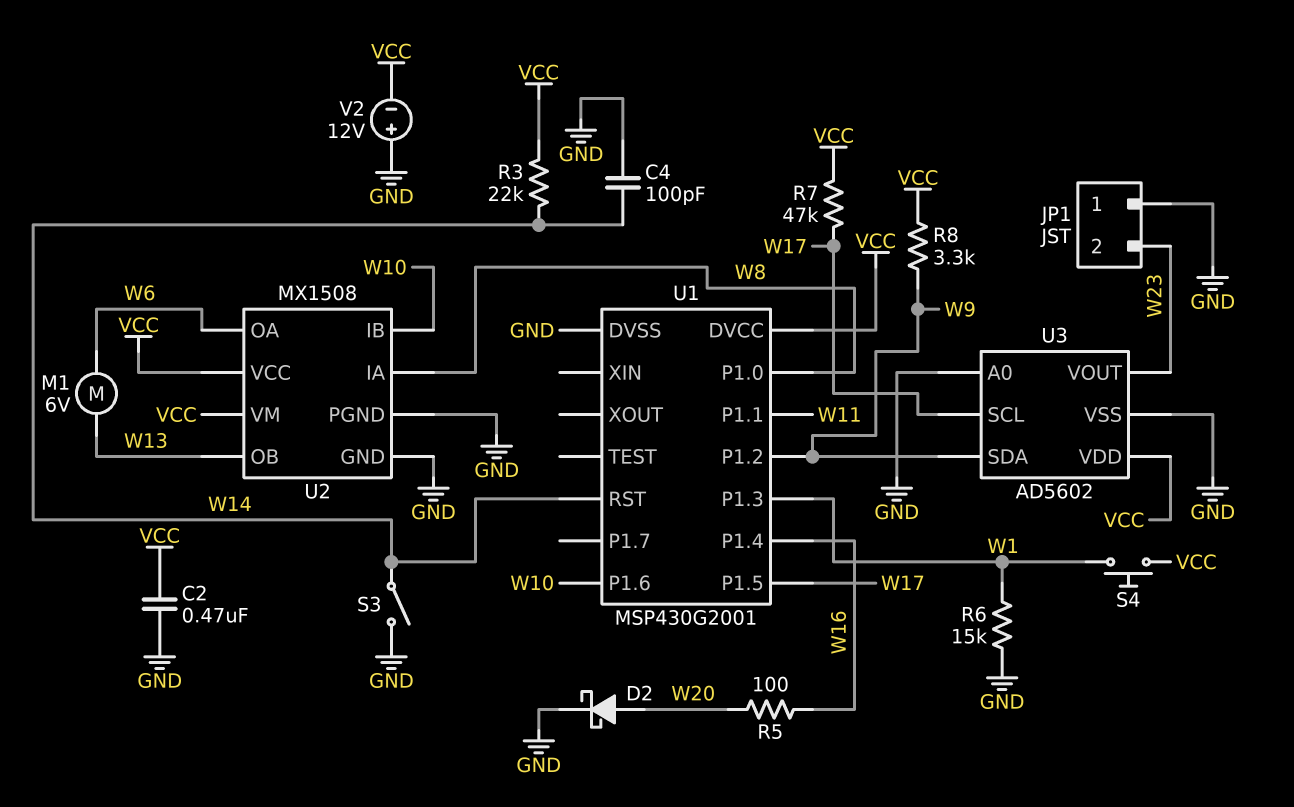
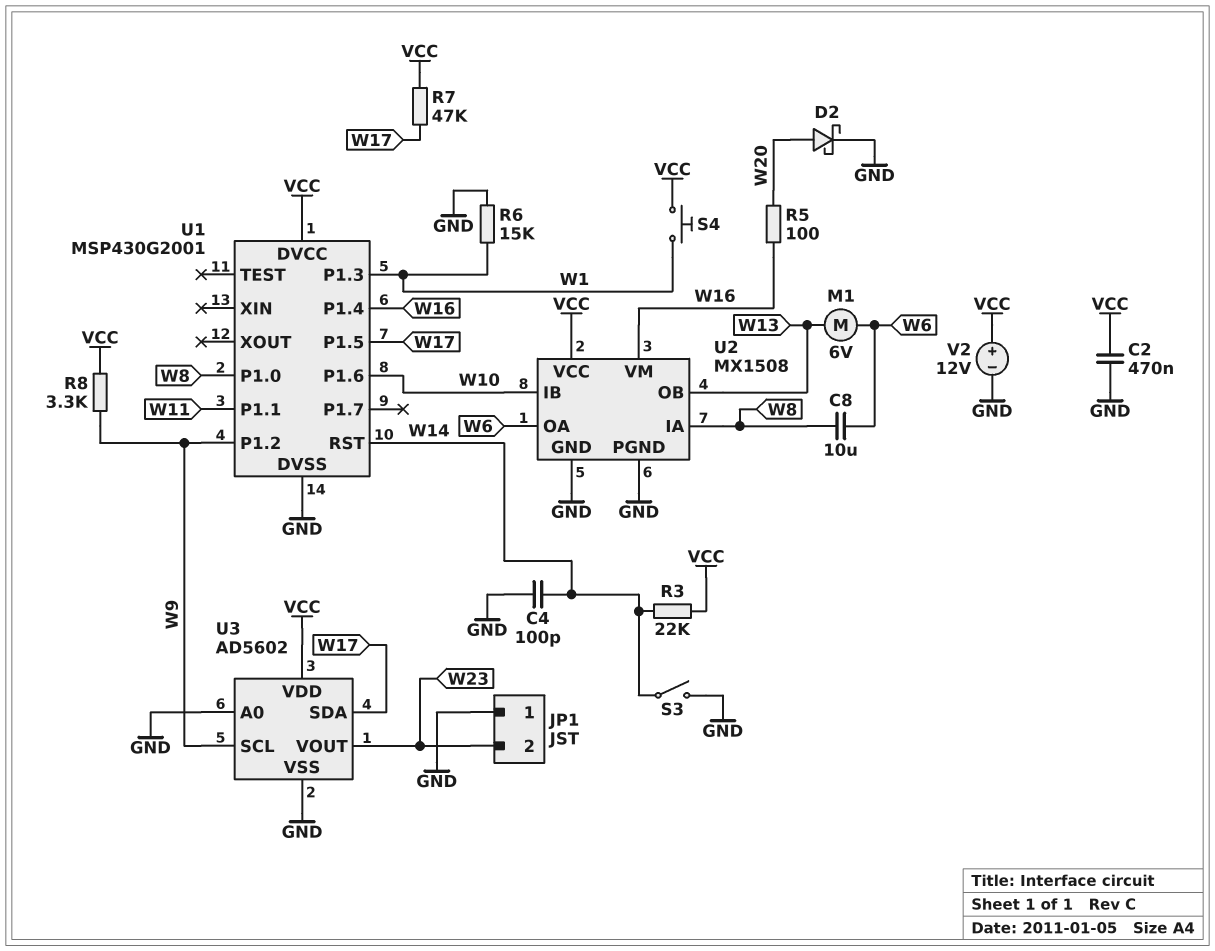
C8: none -> 10uF (W6, W8)
U2 pin VM: VCC -> W16
U3 pin SCL: W17 -> W9
U3 pin SDA: W9 -> W17
V2: 12V (plus GND, minus VCC) -> 12V (plus VCC, minus GND)

